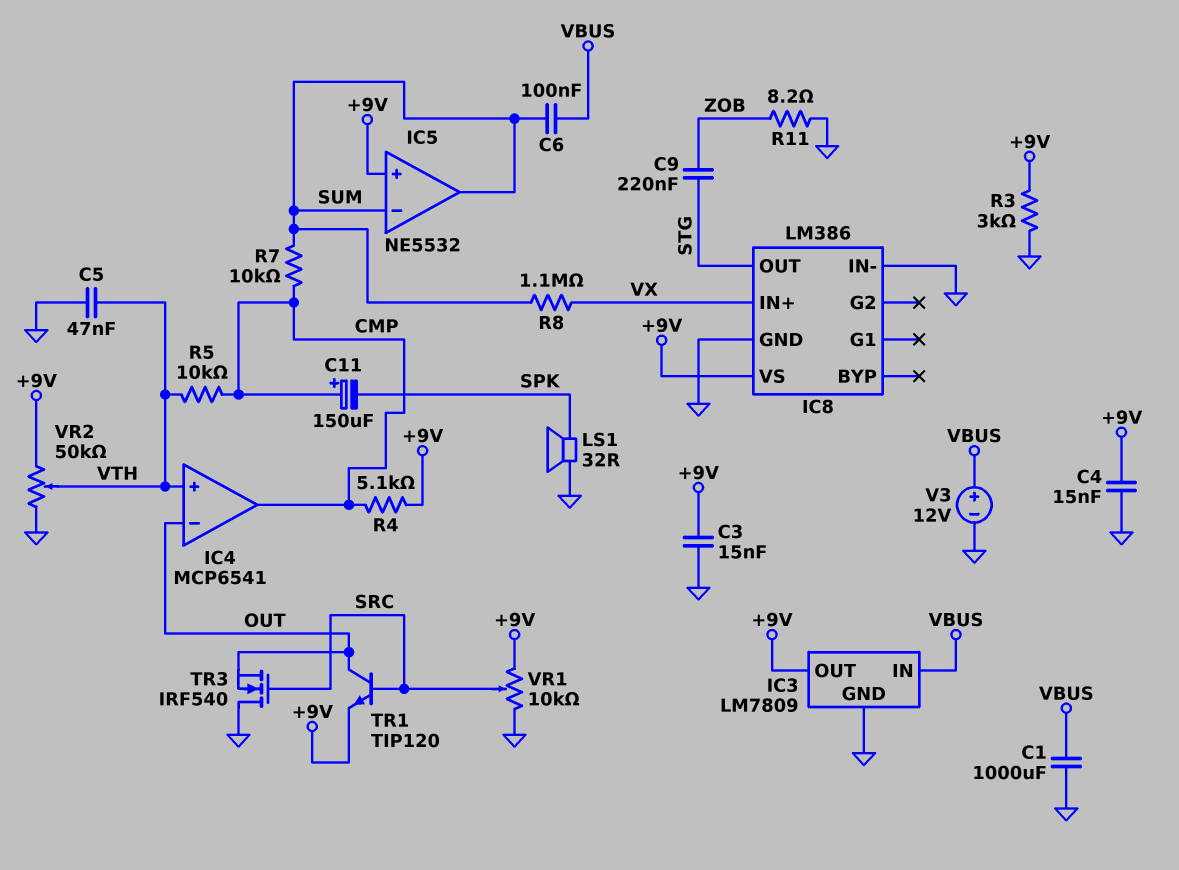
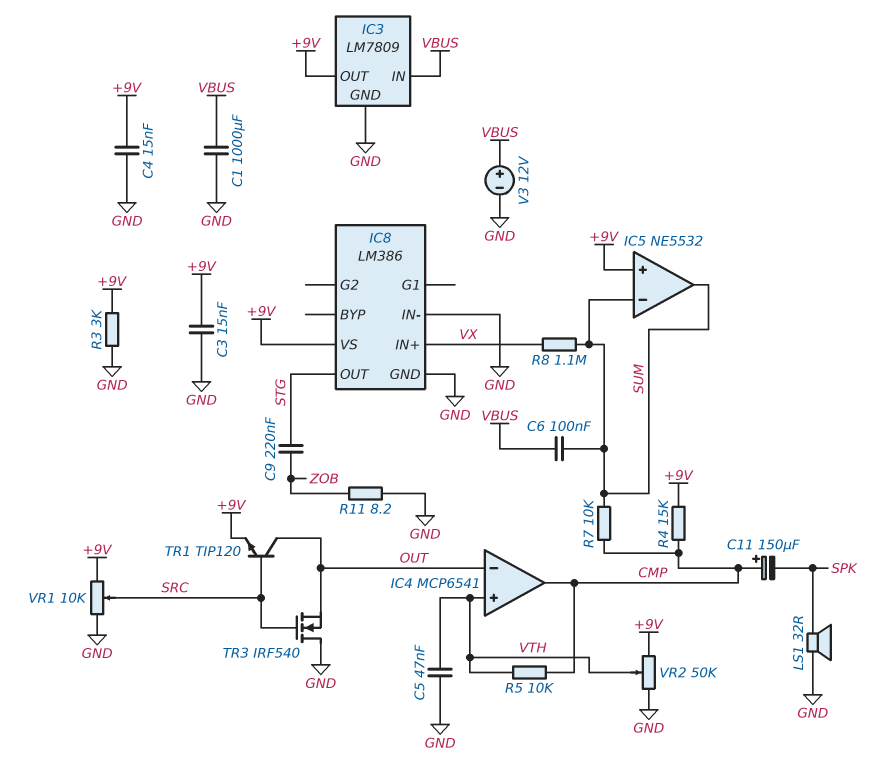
R4: 5.1k (+9V, CMP) -> 15k (+9V, CMP)

